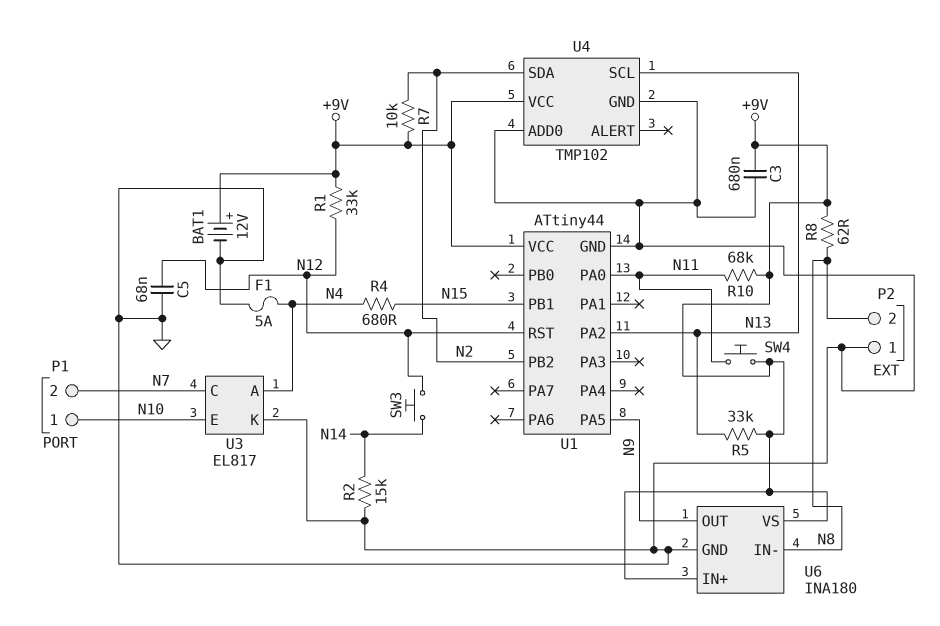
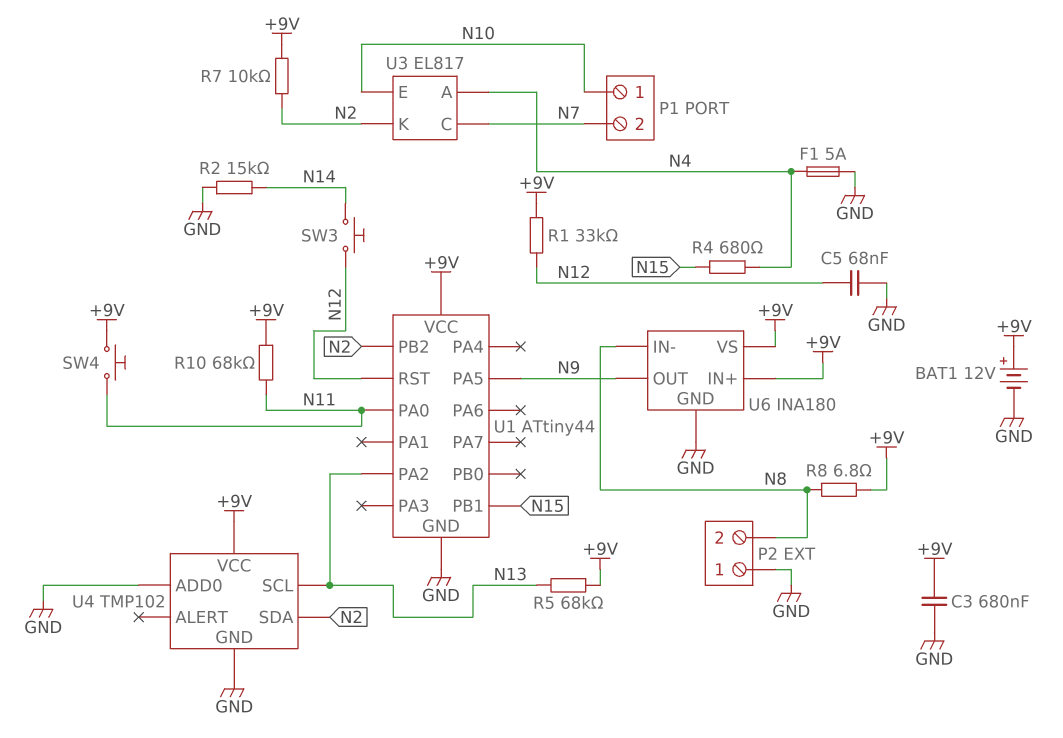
R5: 33k (+9V, N13) -> 68k (+9V, N13)
R8: 62 (+9V, N8) -> 6.8 (+9V, N8)
U3 pin K: GND -> N2

